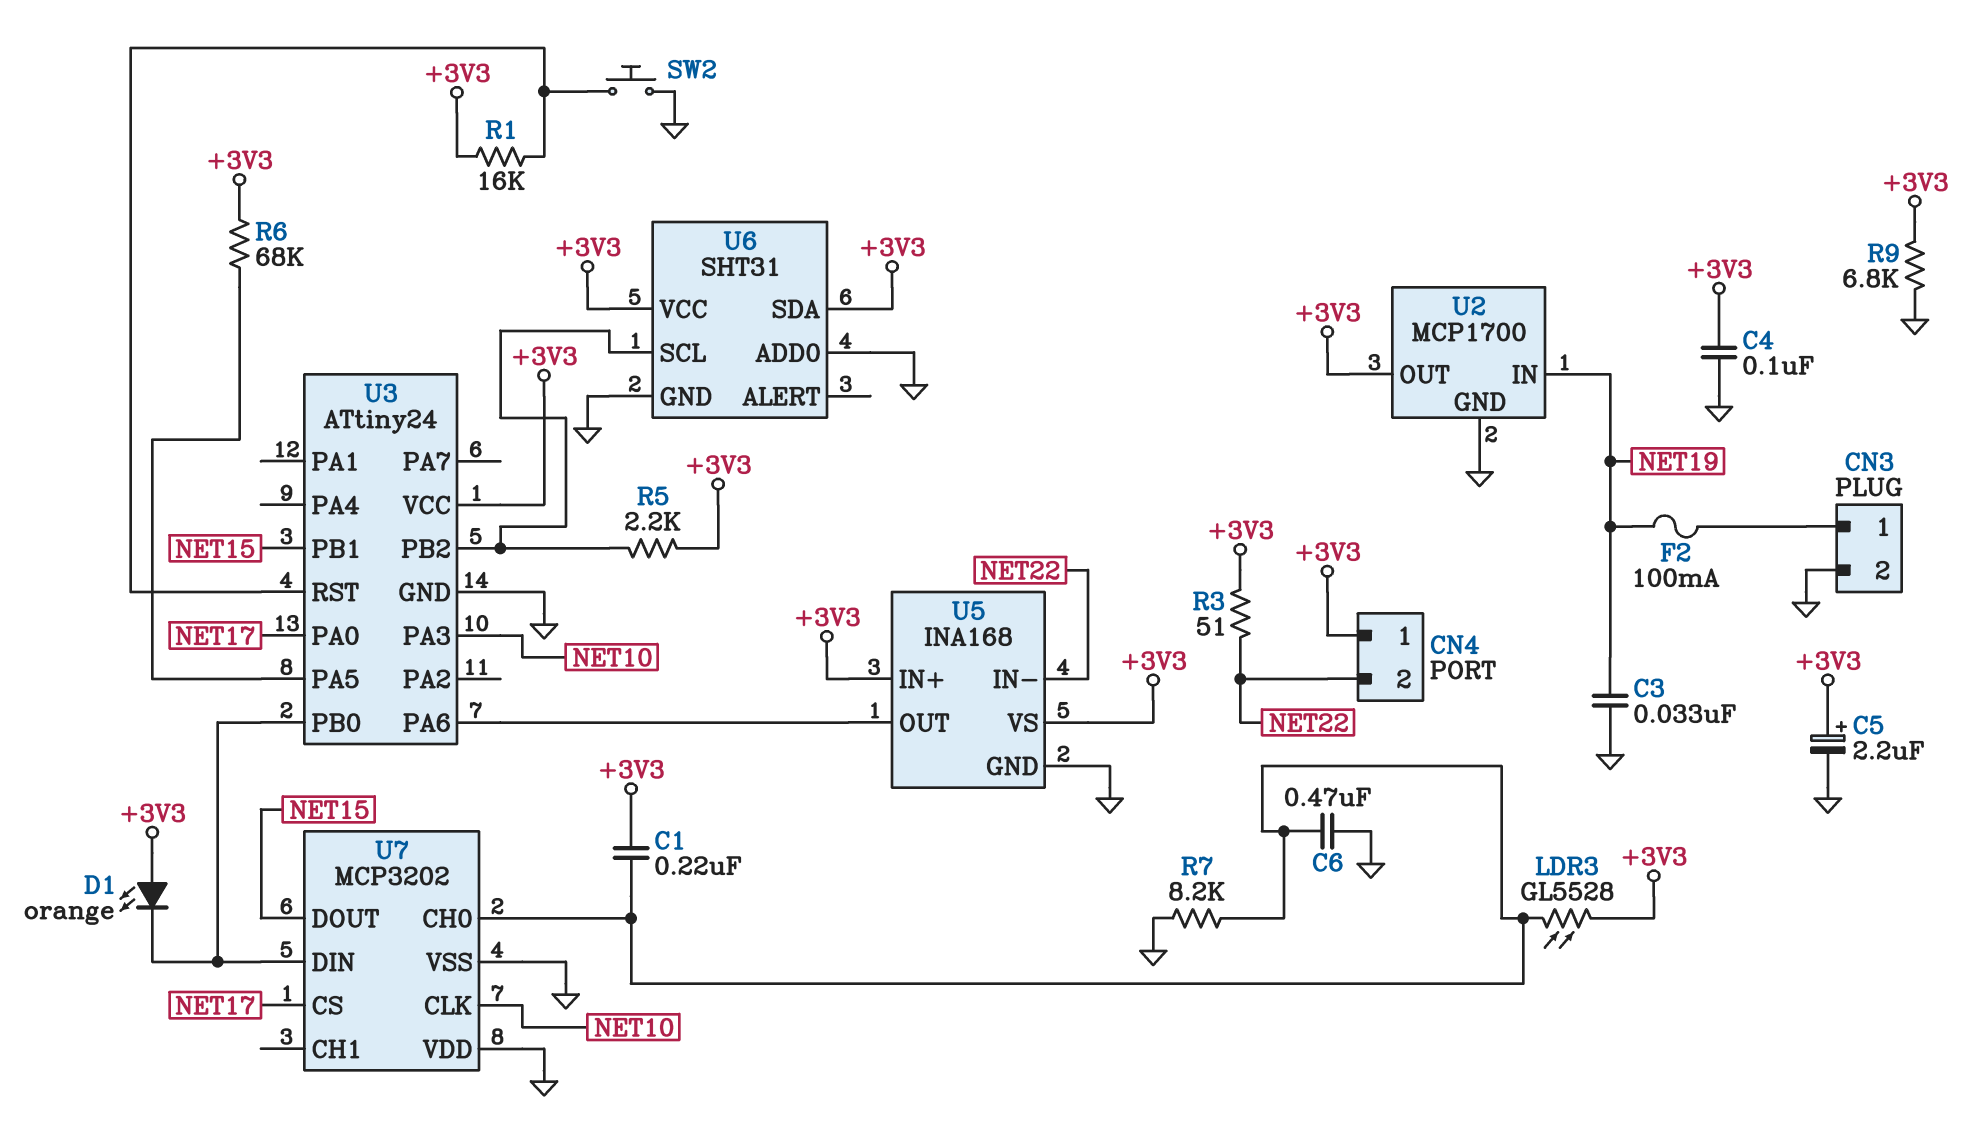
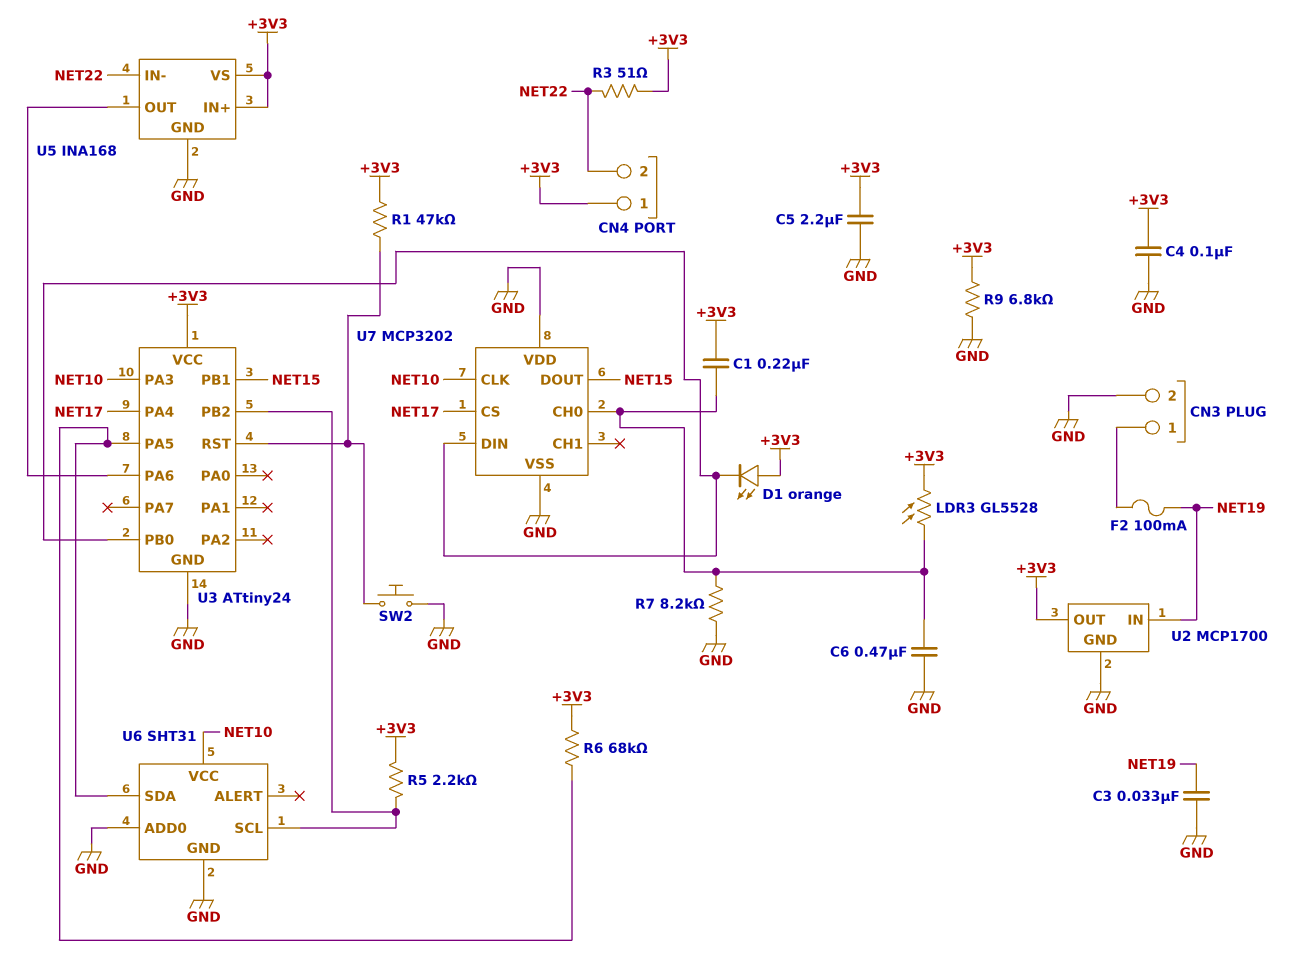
C5: 2.2uF (plus +3V3, minus GND) -> 2.2uF (+3V3, GND)
R1: 16k (+3V3, U3/RST) -> 47k (+3V3, U3/RST)
U3 pin PA0: NET17 -> none
U3 pin PA4: none -> NET17
U6 pin SDA: +3V3 -> U3/PA5
U6 pin VCC: +3V3 -> NET10

